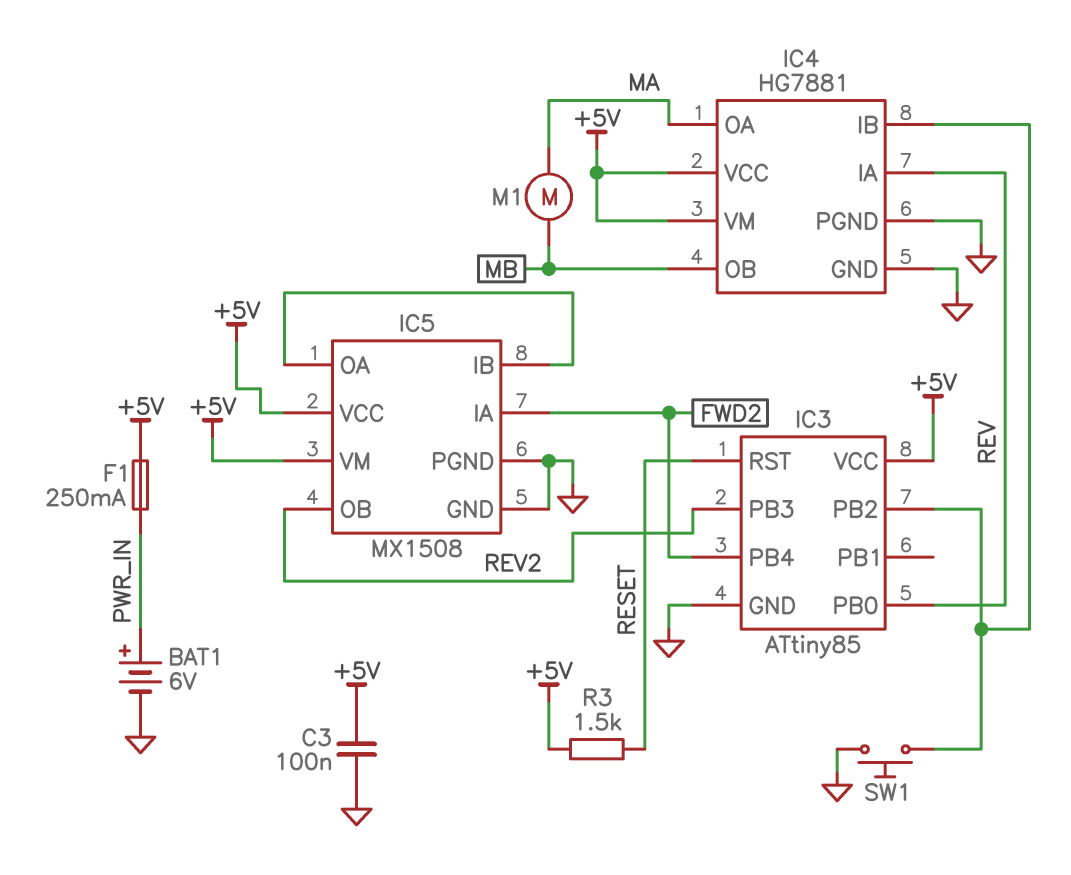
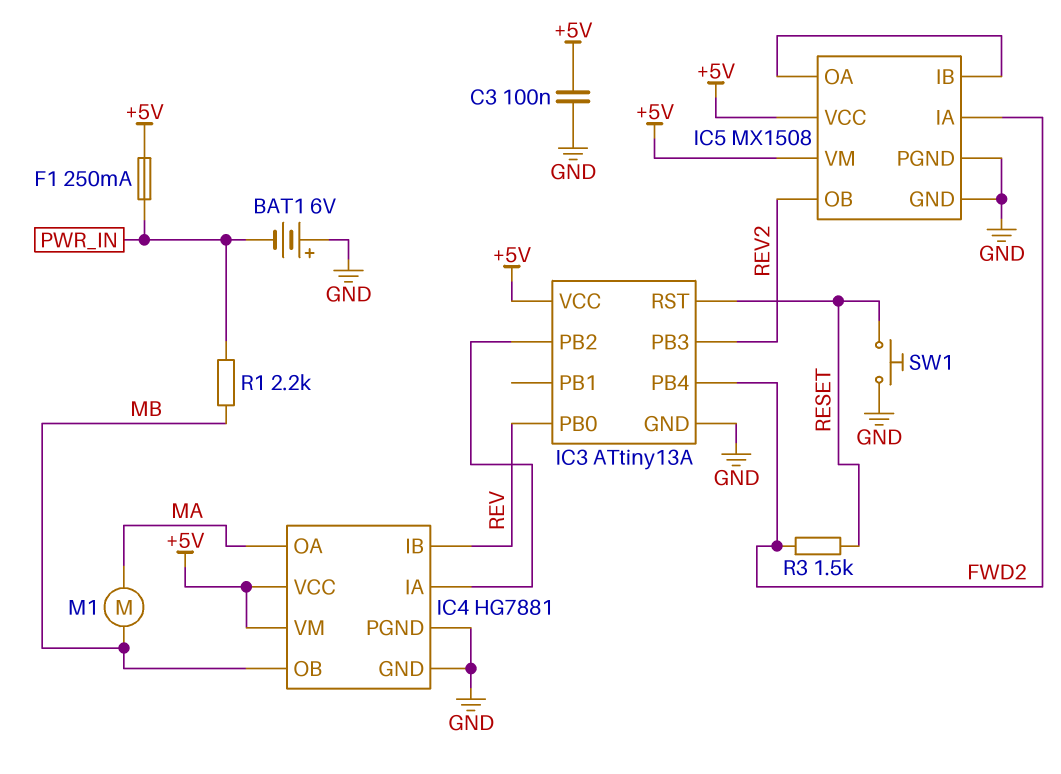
BAT1: 6V (plus PWR_IN, minus GND) -> 6V (plus GND, minus PWR_IN)
IC3: ATtiny85 -> ATtiny13A
IC4 pin IA: REV -> IC3/PB2
IC4 pin IB: IC3/PB2 -> REV
R1: none -> 2.2k (MB, PWR_IN)
R3: 1.5k (+5V, RESET) -> 1.5k (FWD2, RESET)
SW1: button (GND, IC3/PB2) -> button (GND, RESET)

